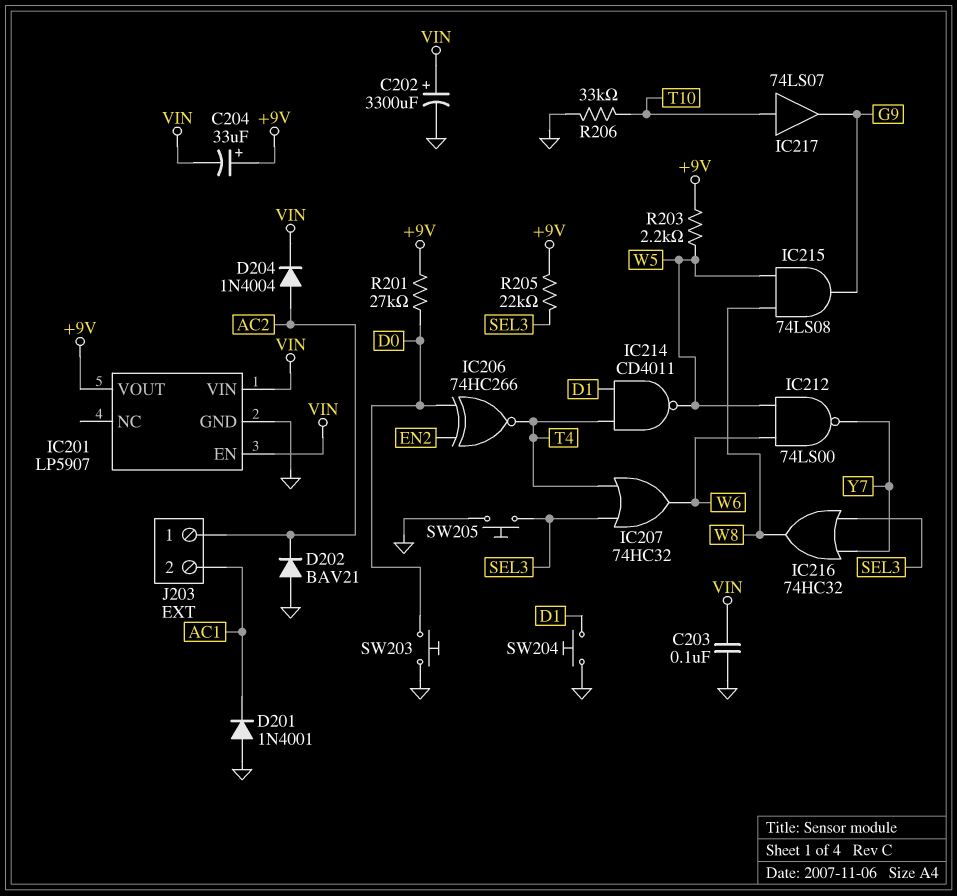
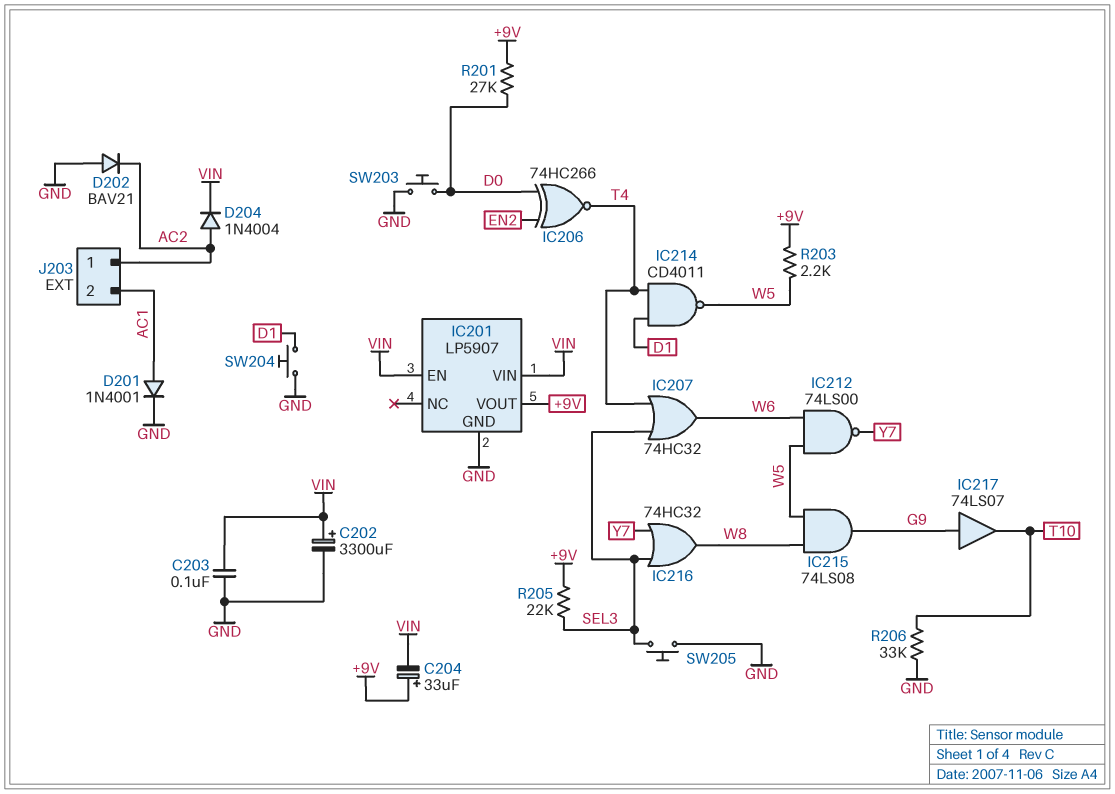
D201: diode 1N4001 (A GND, K AC1) -> diode 1N4001 (A AC1, K GND)
IC217: buffer 74LS07 (in T10, out G9) -> buffer 74LS07 (in G9, out T10)

